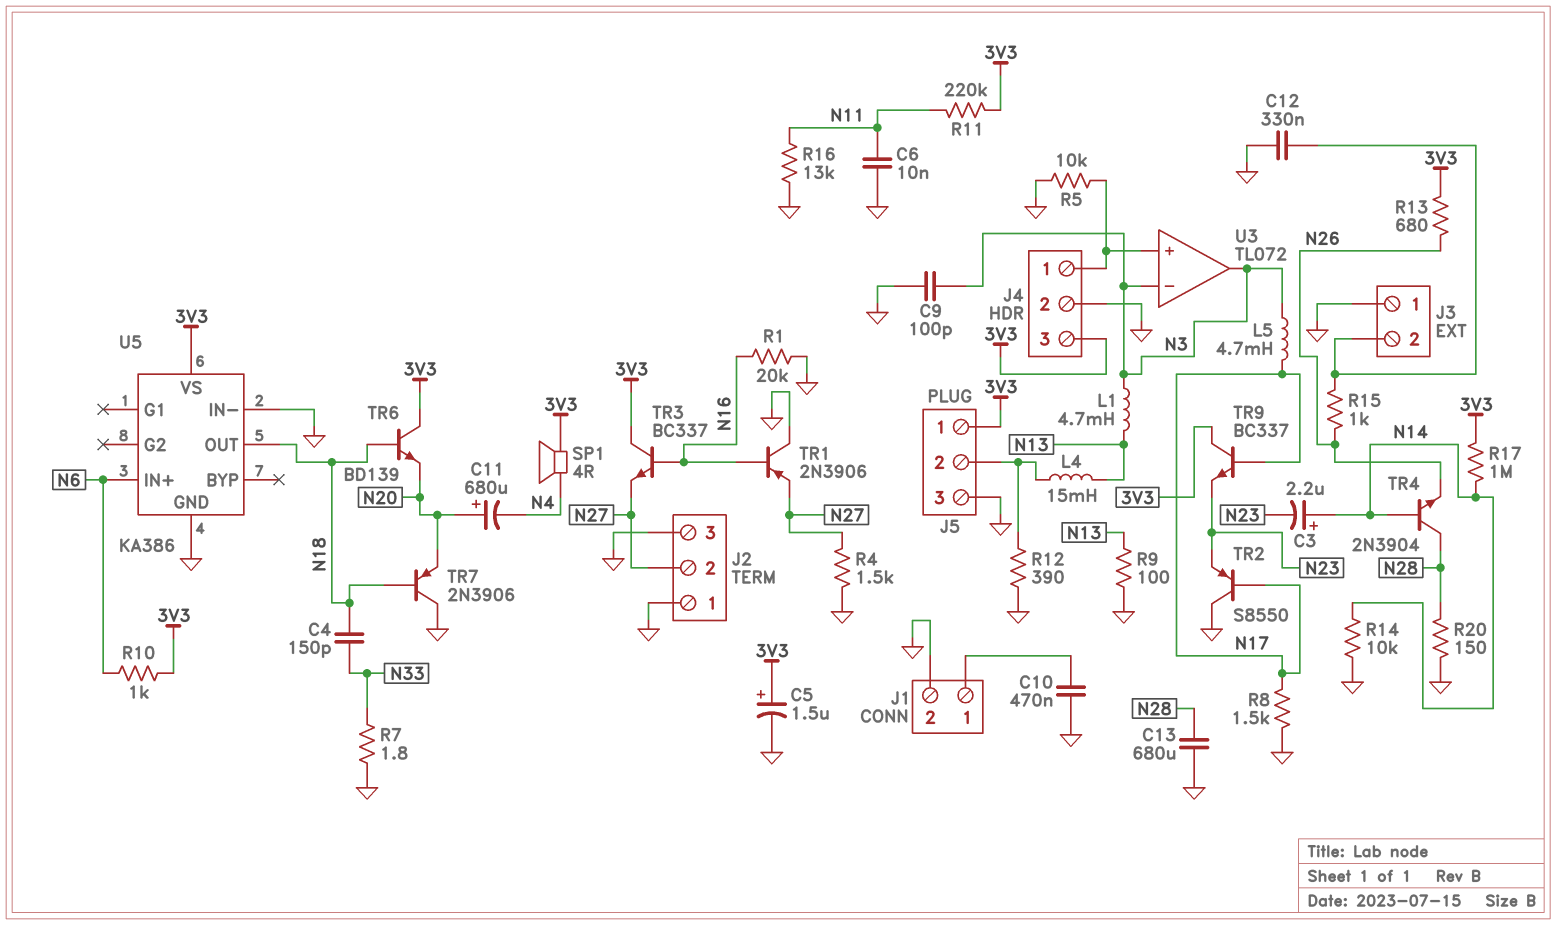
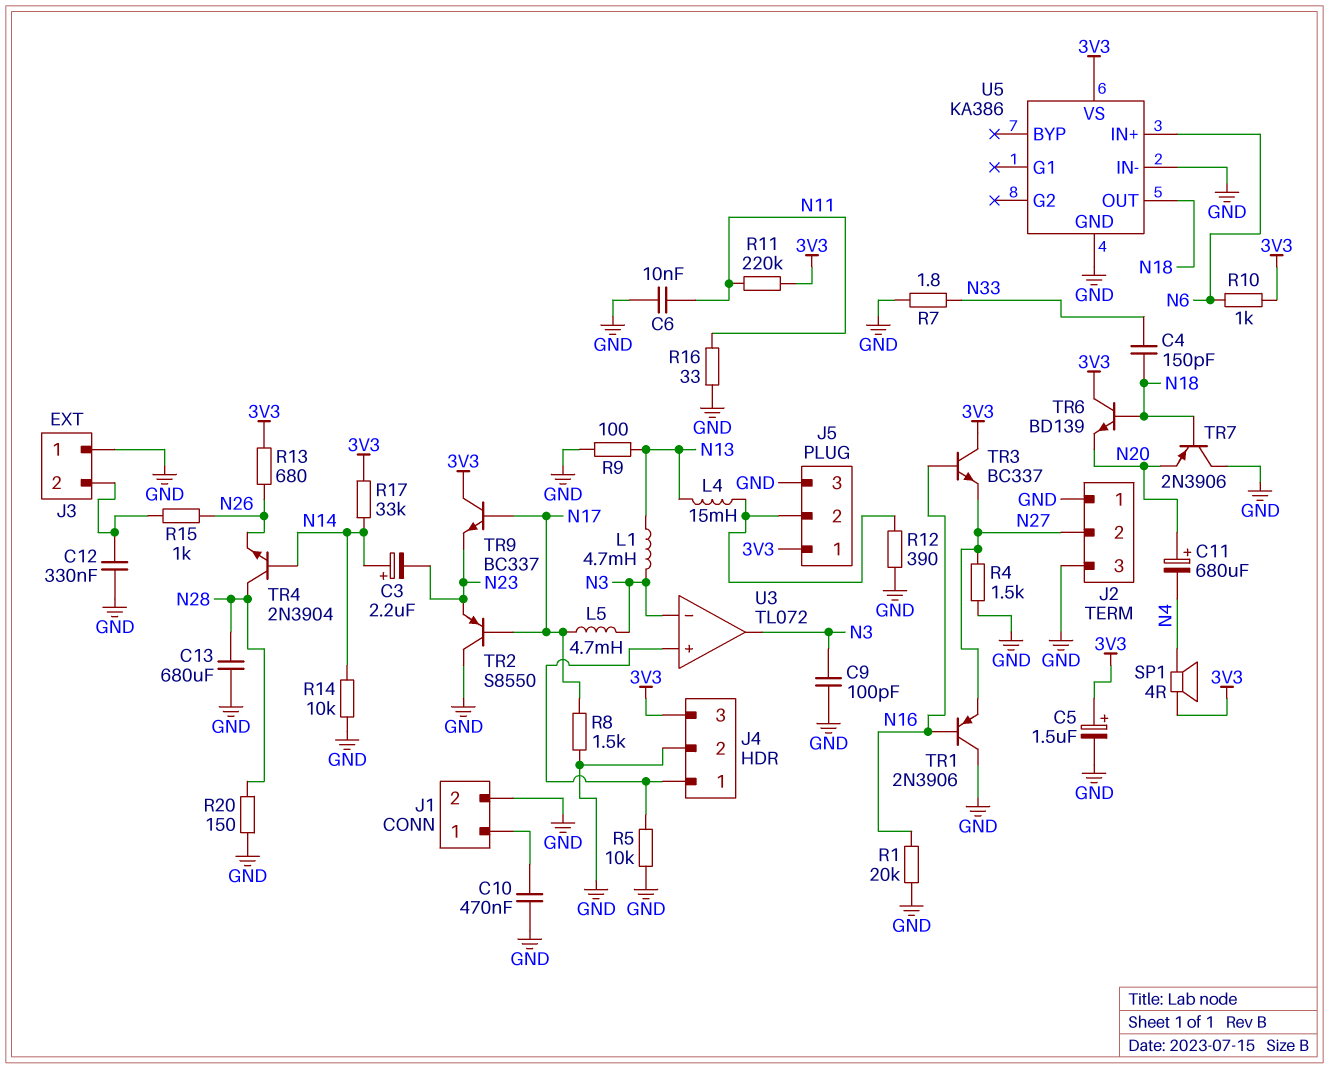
R16: 13k (GND, N11) -> 33 (GND, N11)
R17: 1M (3V3, N14) -> 33k (3V3, N14)

